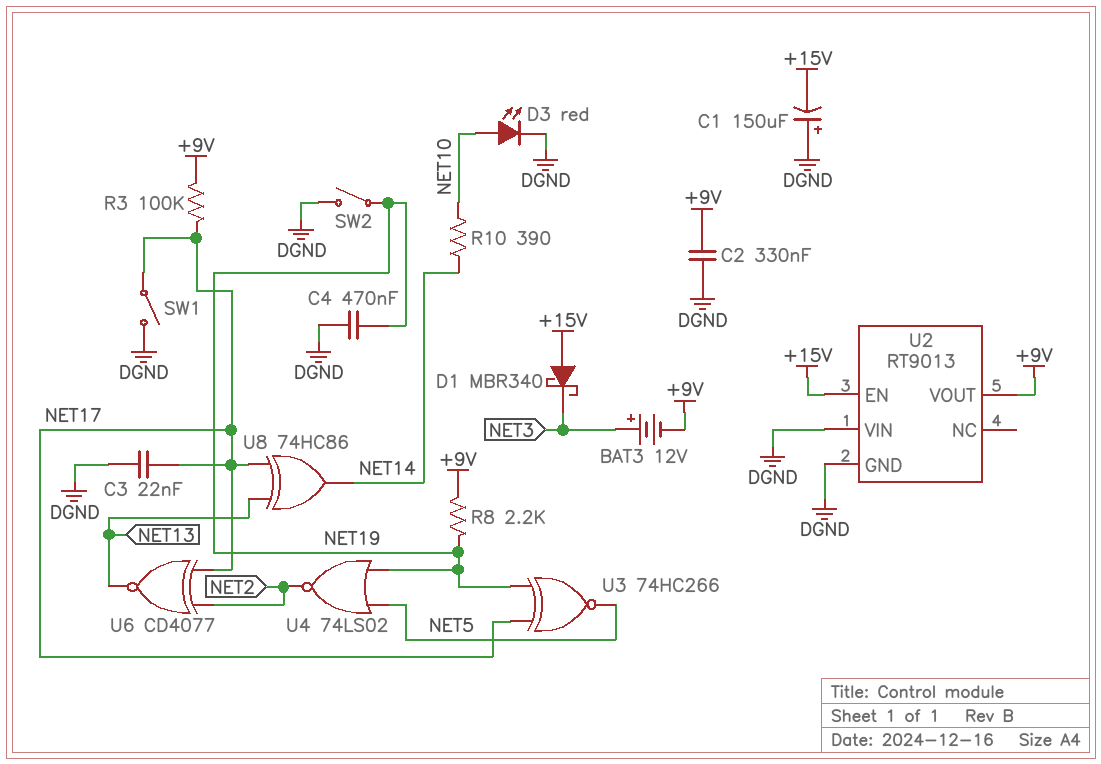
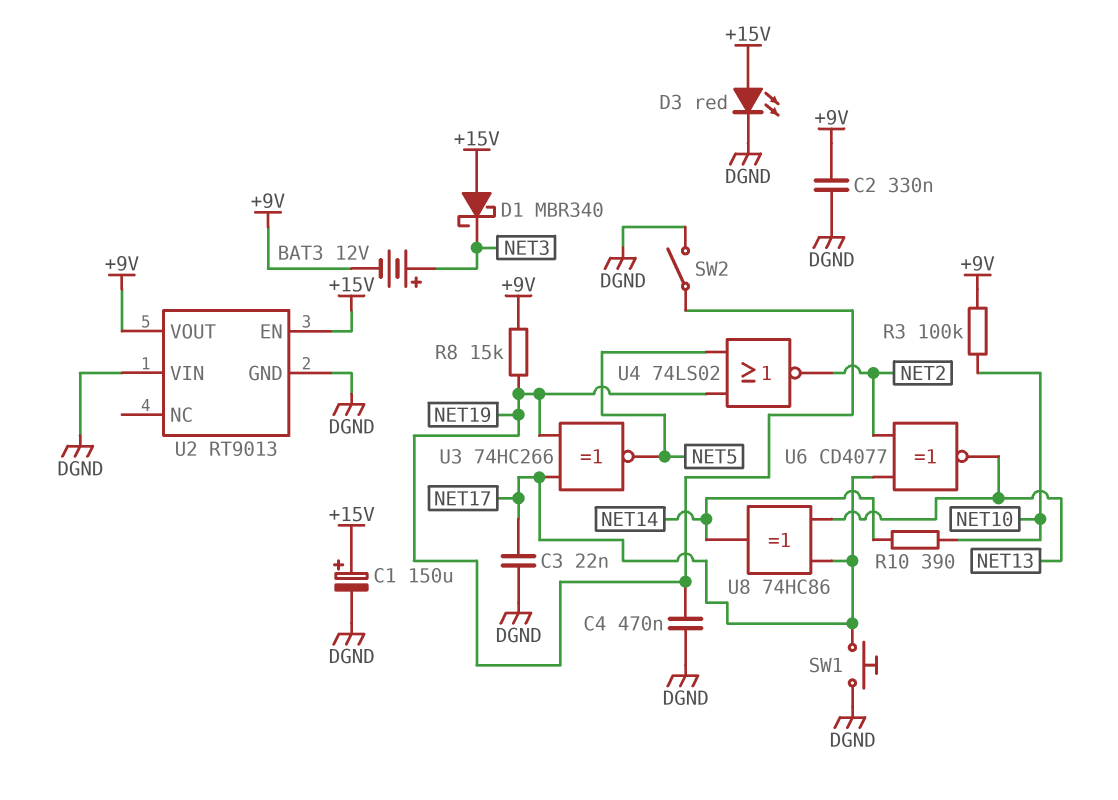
C1: 150uF (plus DGND, minus +15V) -> 150uF (plus +15V, minus DGND)
D3: LED red (A NET10, K DGND) -> LED red (A +15V, K DGND)
R3: 100k (+9V, NET17) -> 100k (+9V, NET10)
R8: 2.2k (+9V, NET19) -> 15k (+9V, NET19)
SW1: switch (DGND, NET17) -> button (DGND, NET17)

